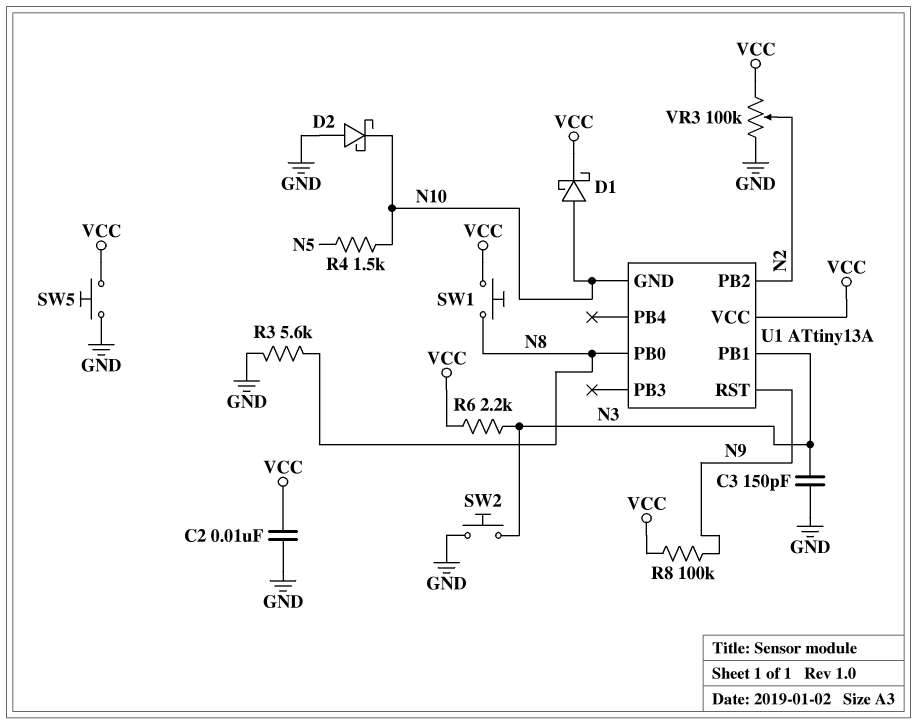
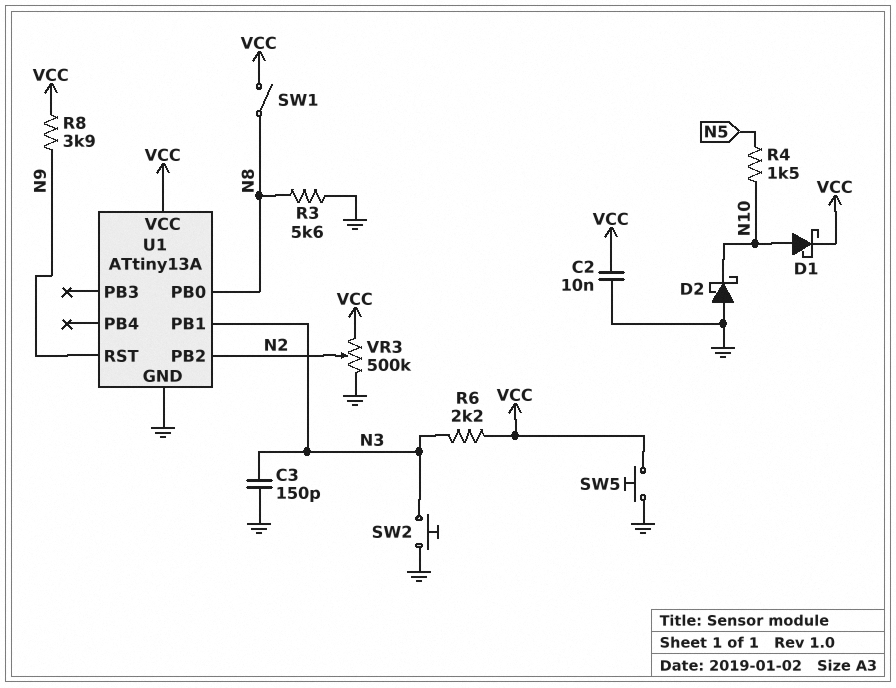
R8: 100k (N9, VCC) -> 3.9k (N9, VCC)
SW1: button (N8, VCC) -> switch (N8, VCC)
U1 pin GND: N10 -> GND
VR3: 100k (GND, VCC, wiper N2) -> 500k (GND, VCC, wiper N2)

